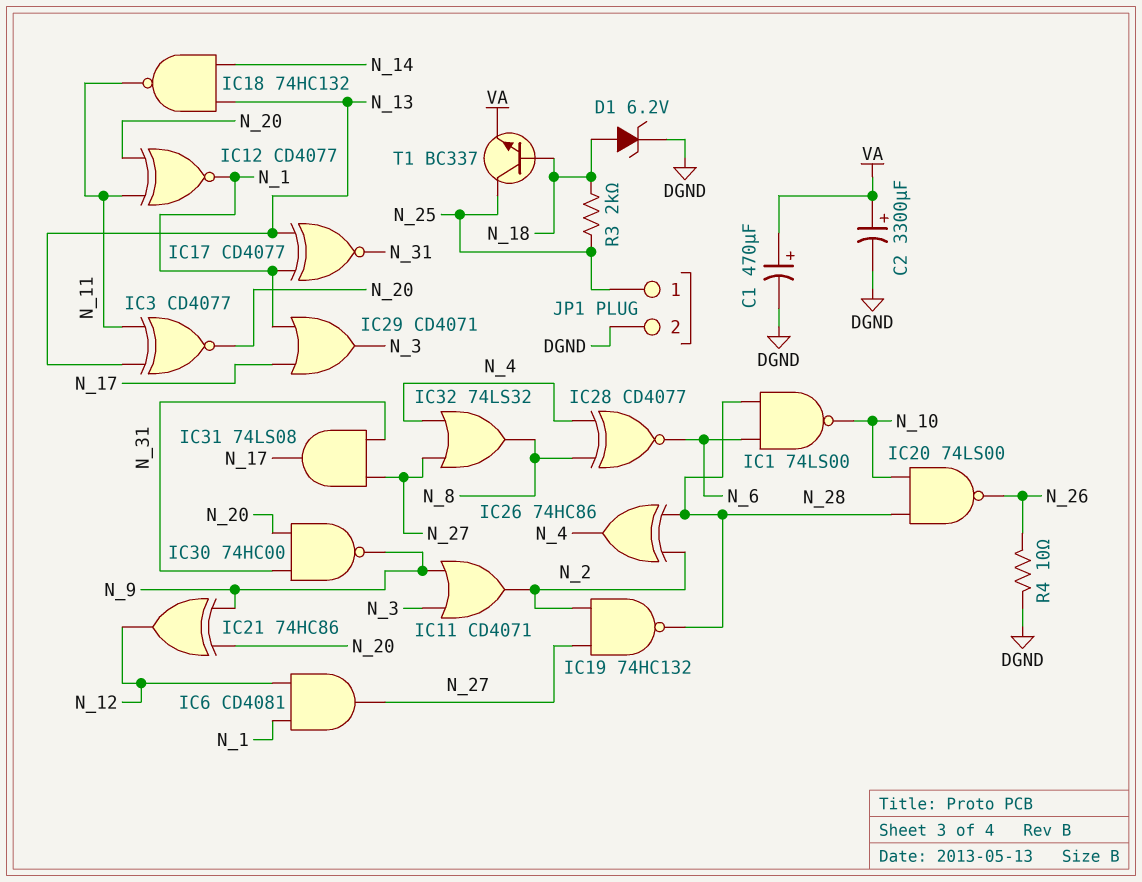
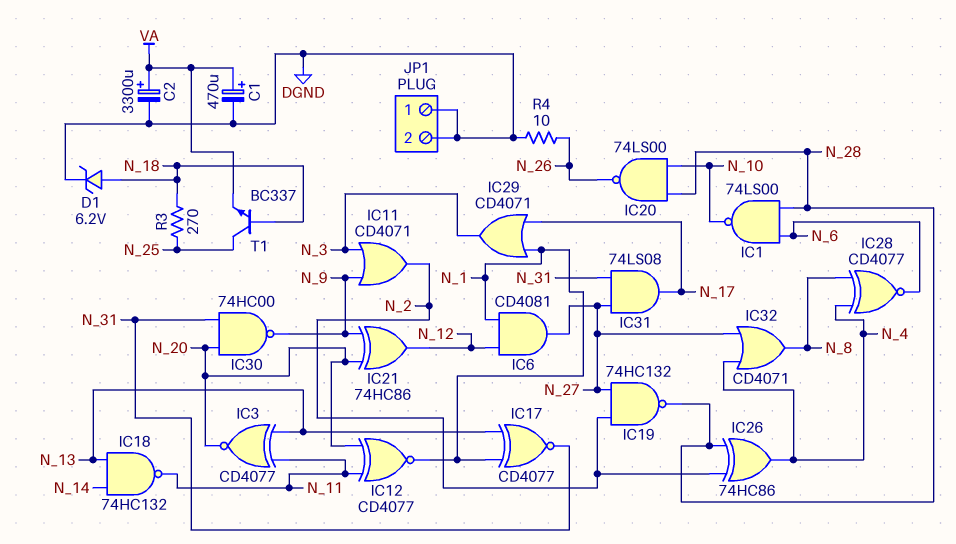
IC32: OR 74LS32 (in N_4, in N_27, out N_8) -> OR CD4071 (in N_4, in N_27, out N_8)
JP1 pin 1: N_25 -> DGND
R3: 2k (N_18, N_25) -> 270 (N_18, N_25)

